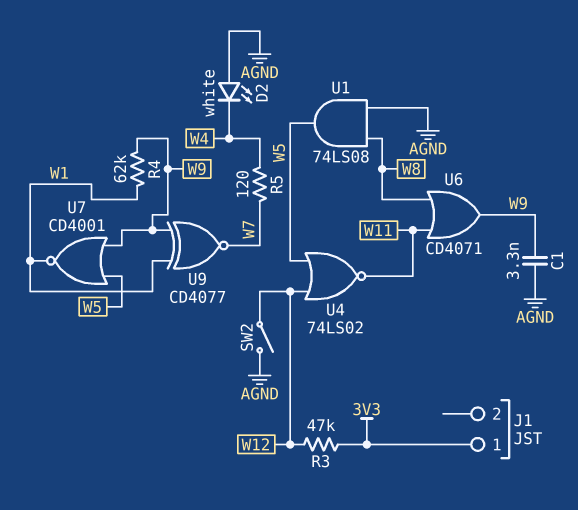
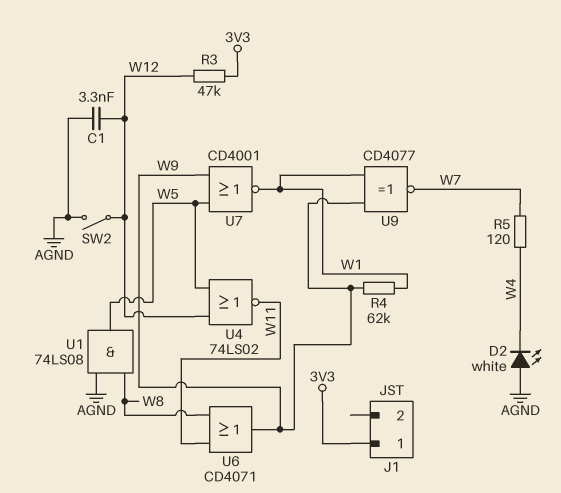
C1: 3.3nF (AGND, W9) -> 3.3nF (AGND, W12)

